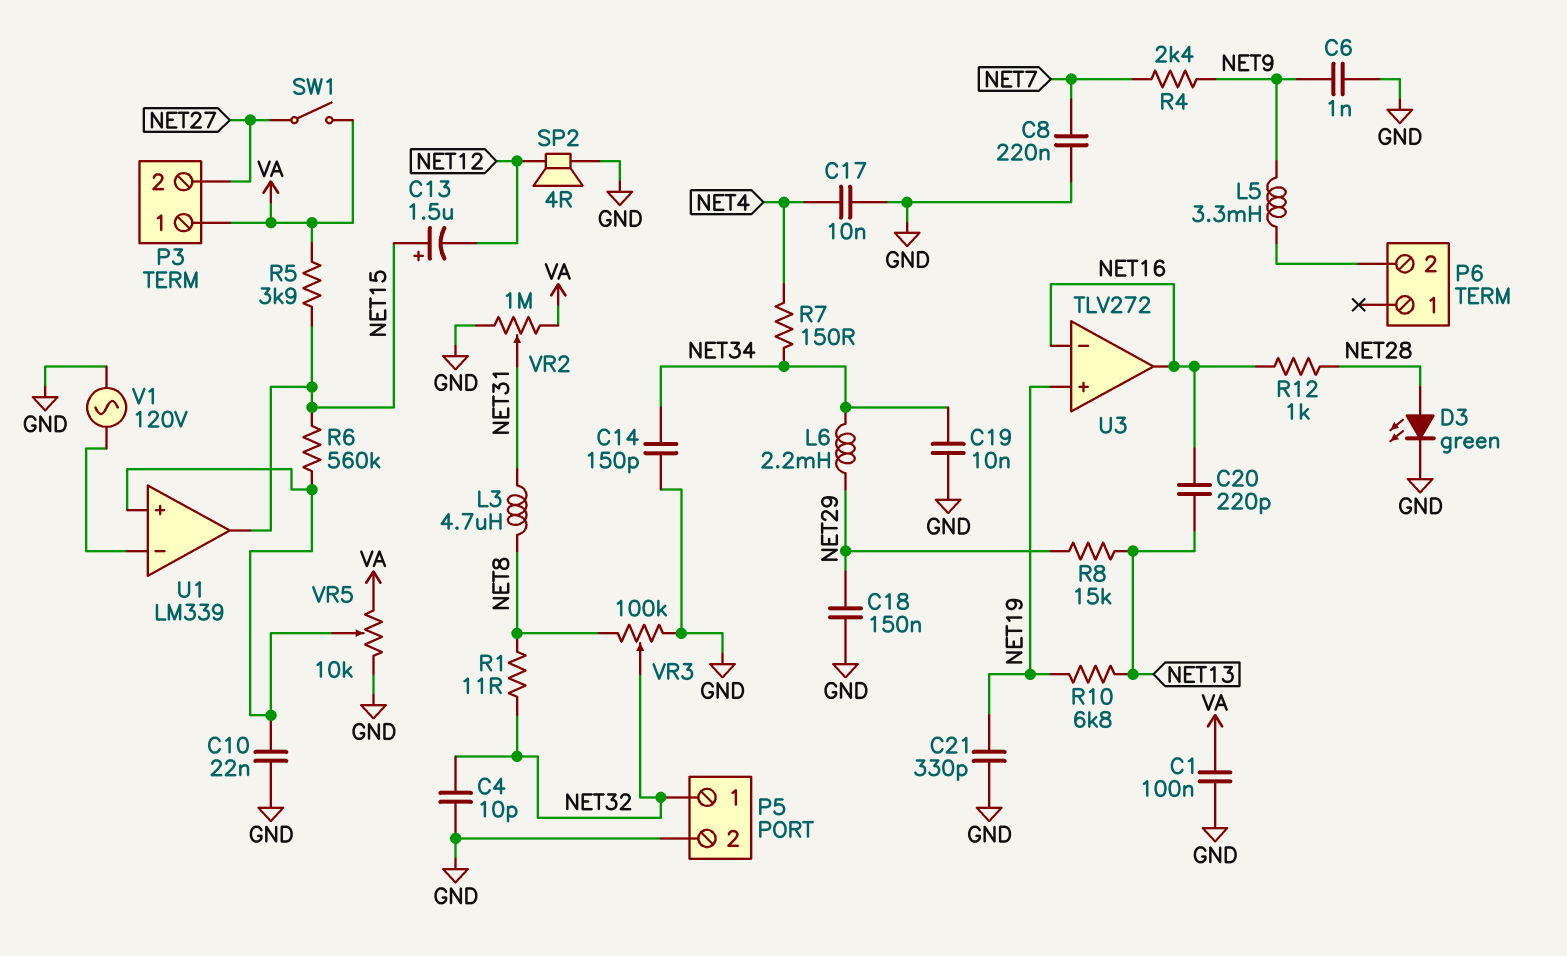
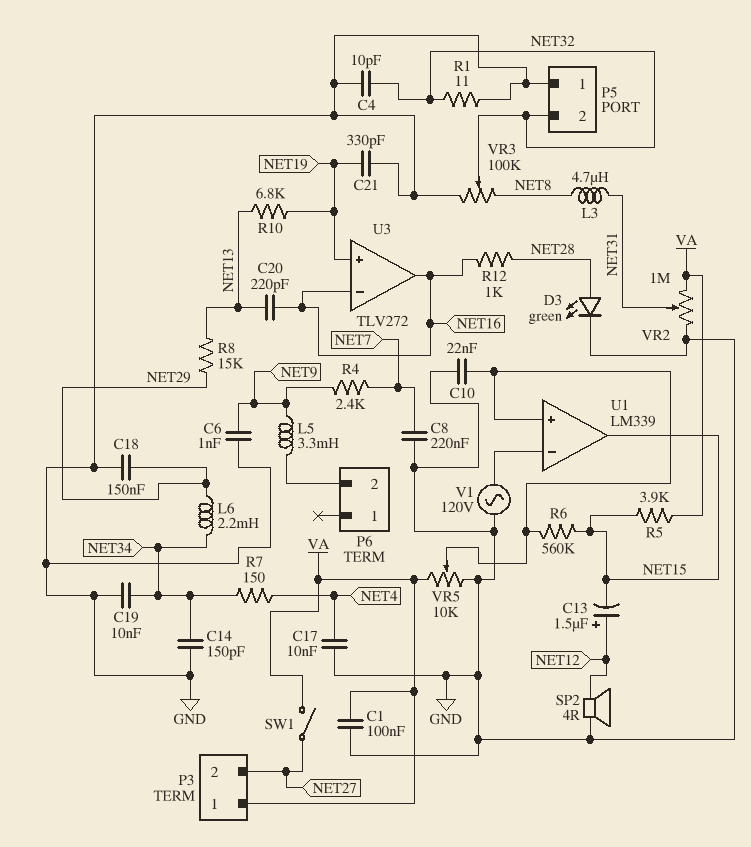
C13: 1.5uF (plus NET15, minus NET12) -> 1.5uF (plus NET12, minus NET15)
P5 pin 1: NET32 -> GND
P5 pin 2: GND -> NET32
R1: 11 (NET8, NET32) -> 11 (GND, NET32)

